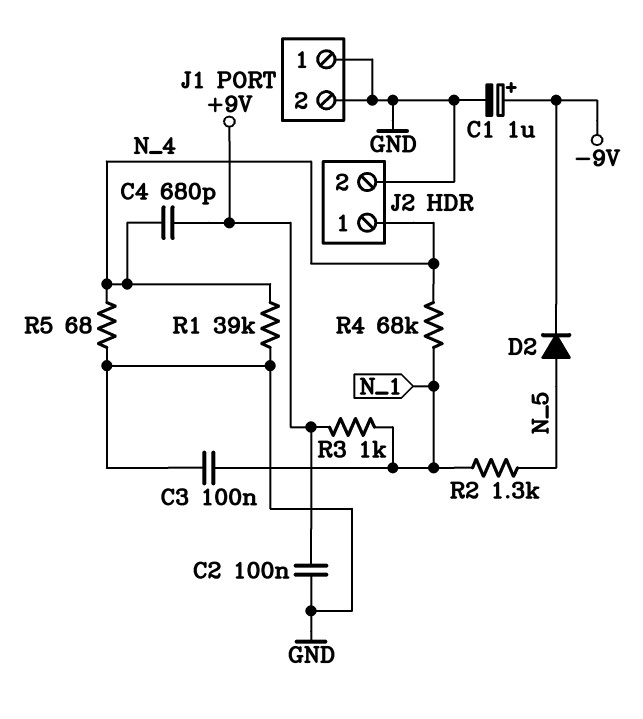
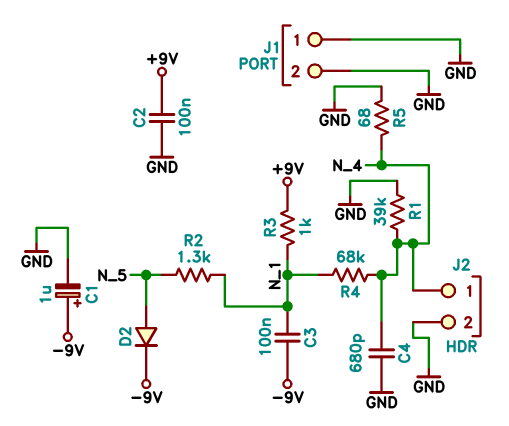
C3: 100nF (GND, N_1) -> 100nF (-9V, N_1)
C4: 680pF (+9V, N_4) -> 680pF (GND, N_4)

